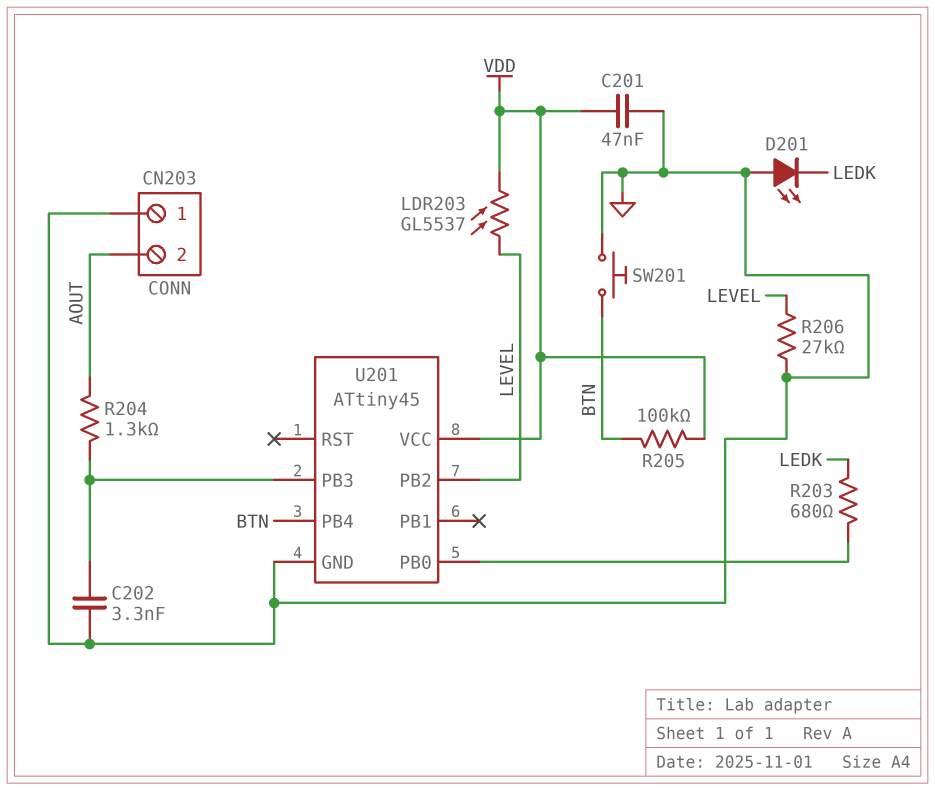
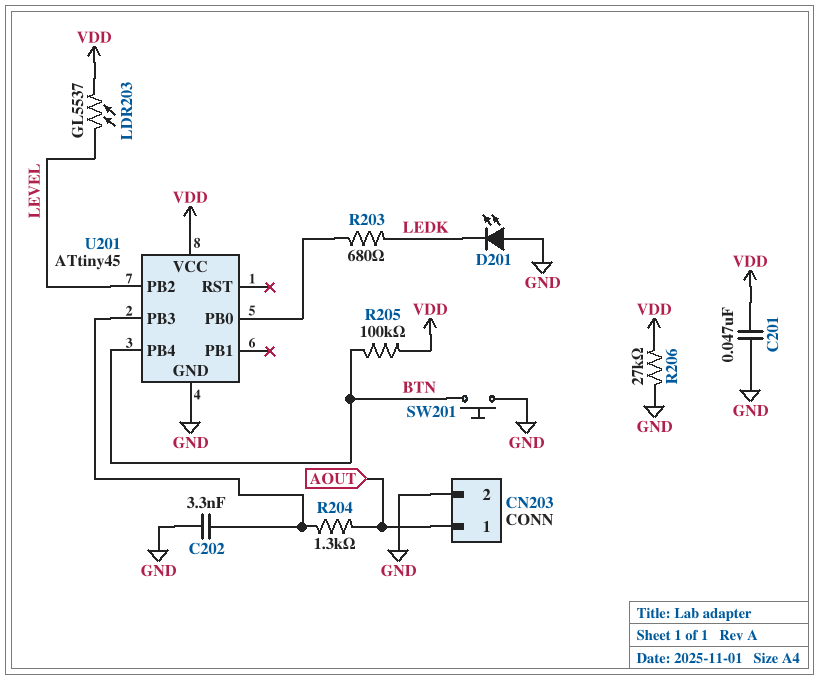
CN203 pin 1: GND -> AOUT
CN203 pin 2: AOUT -> GND
R206: 27k (GND, LEVEL) -> 27k (GND, VDD)

